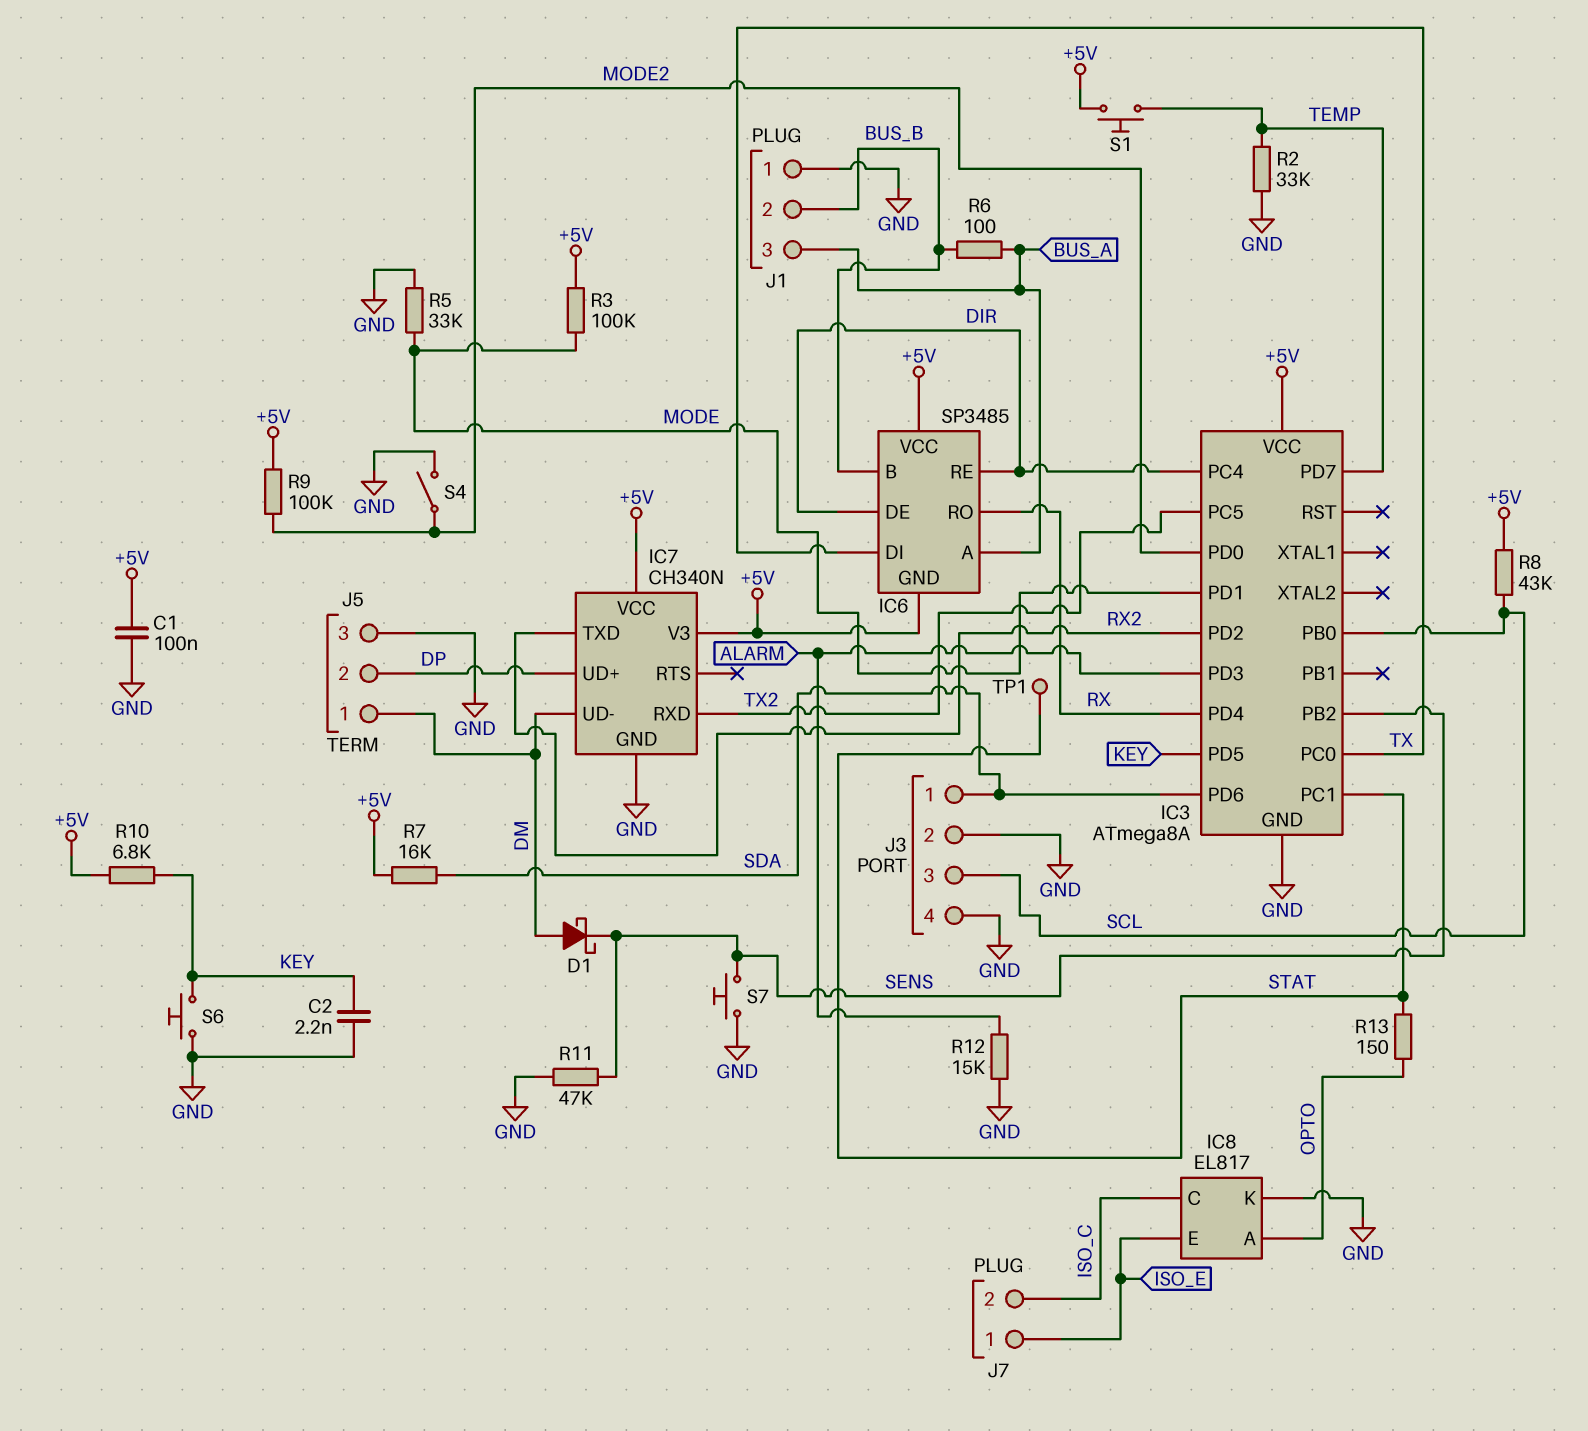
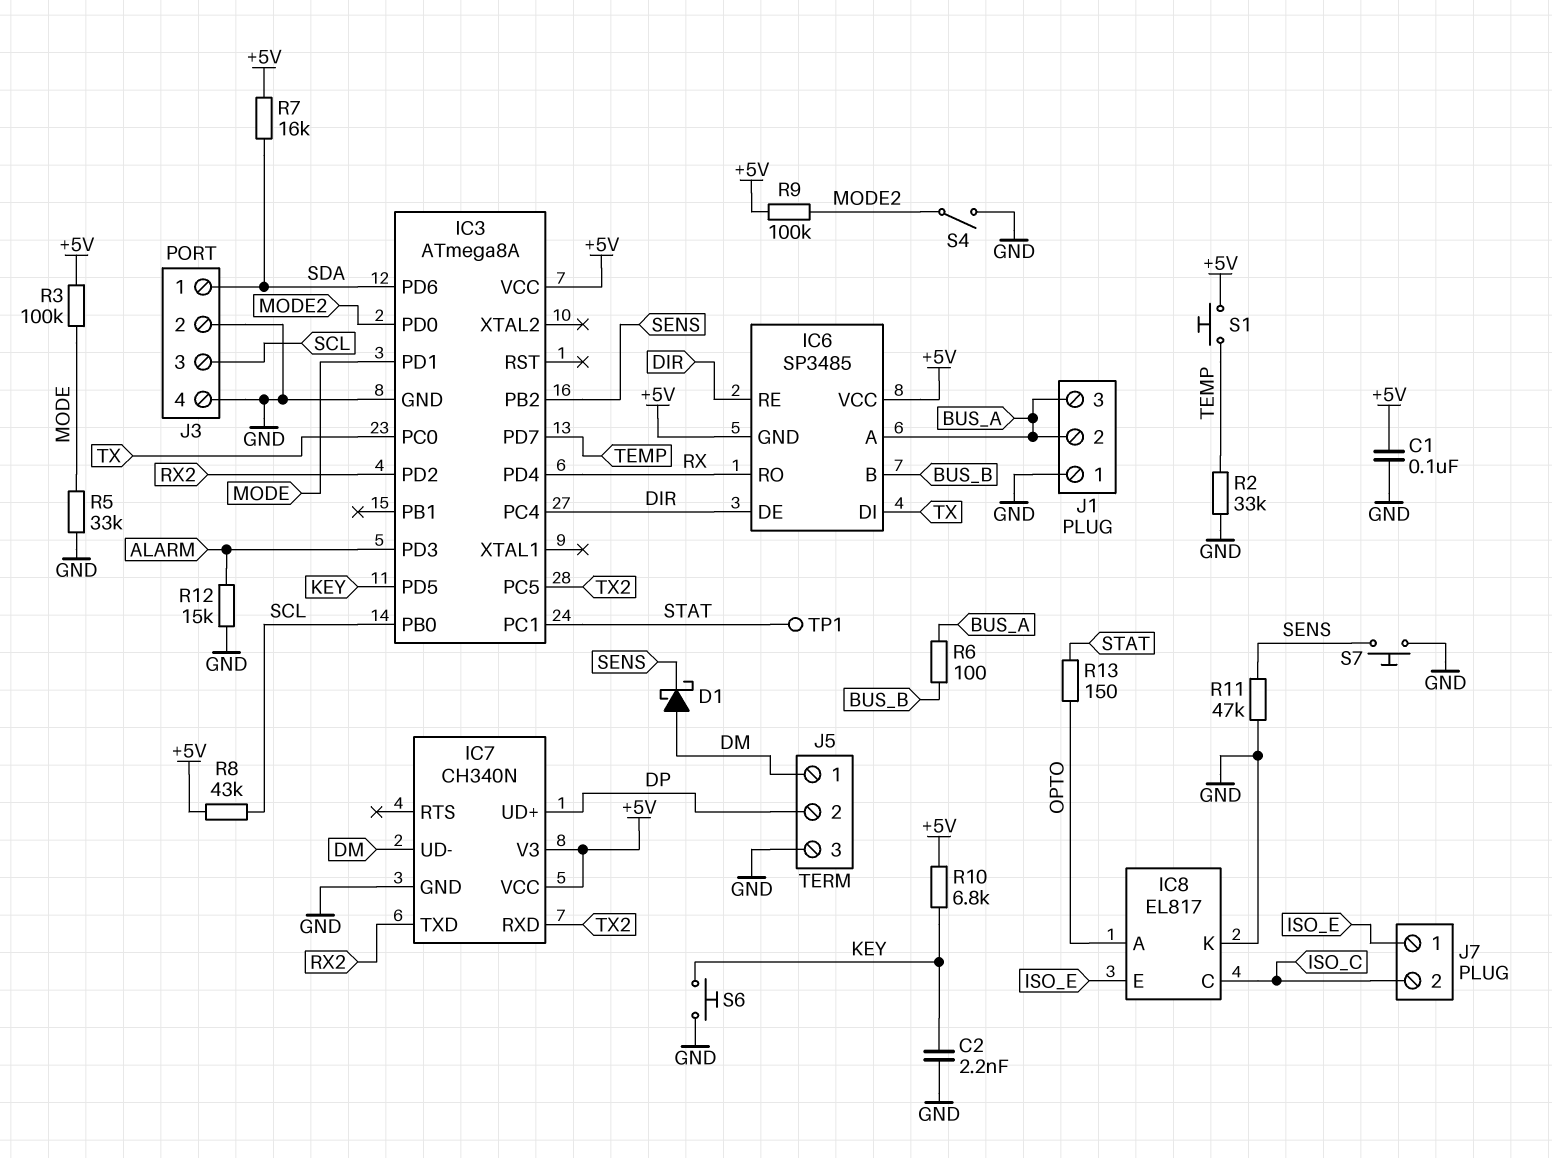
J1 pin 2: BUS_B -> BUS_A

